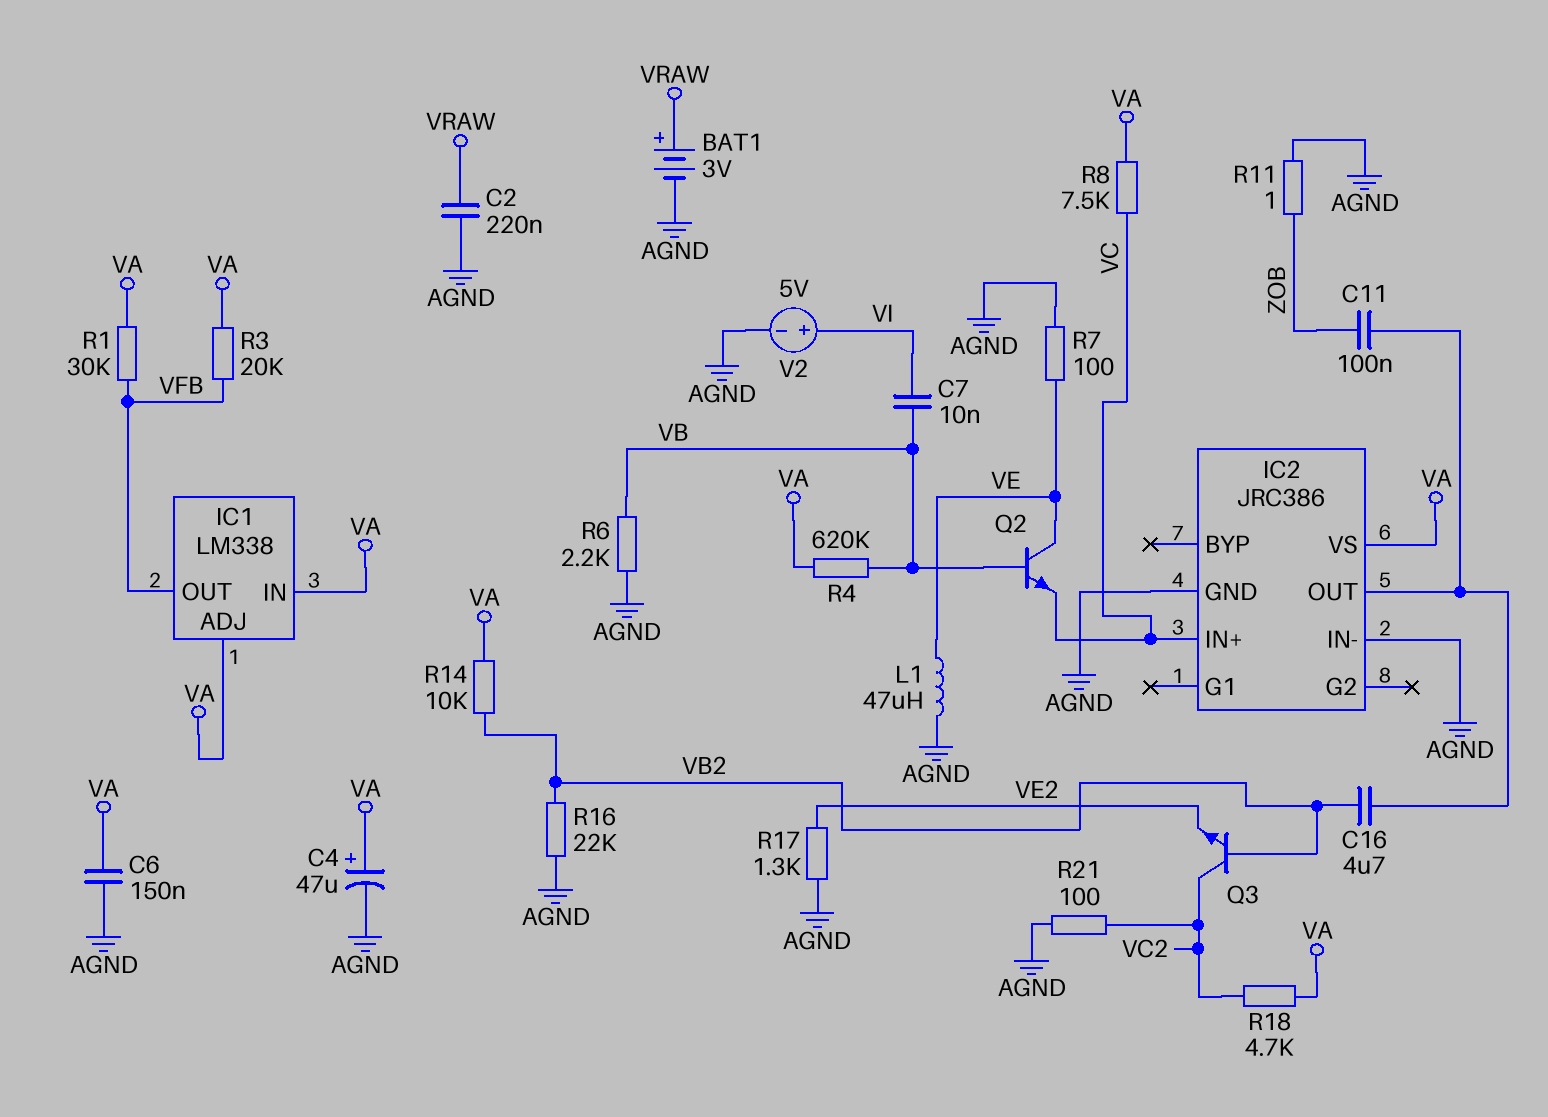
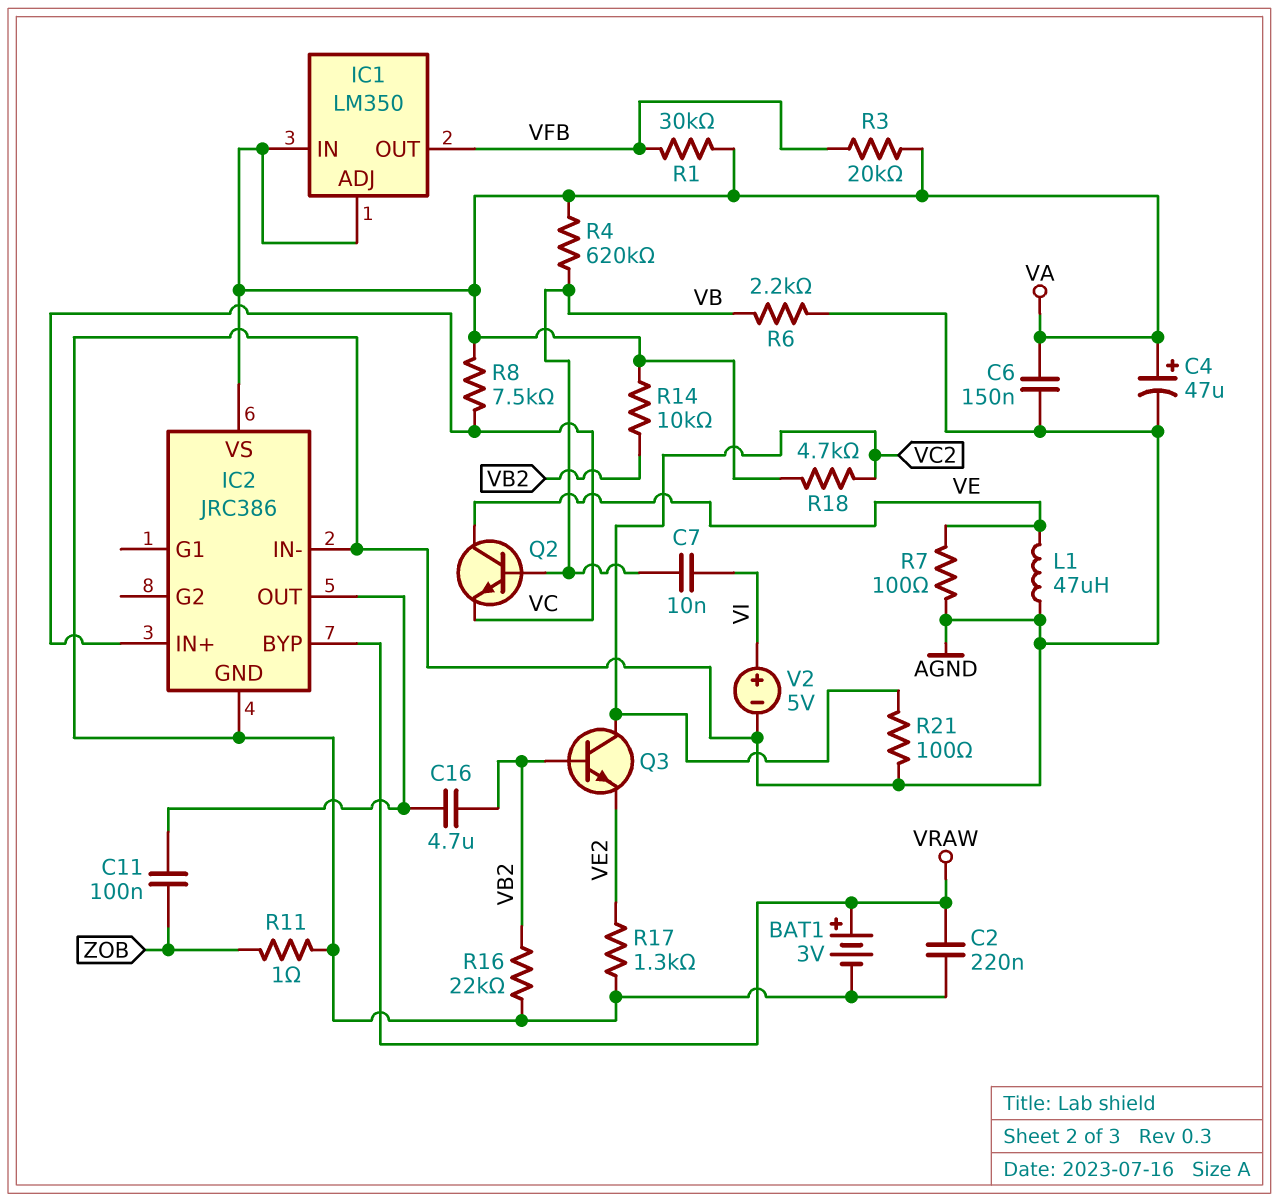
IC1: LM338 -> LM350
IC2 pin BYP: none -> VRAW

